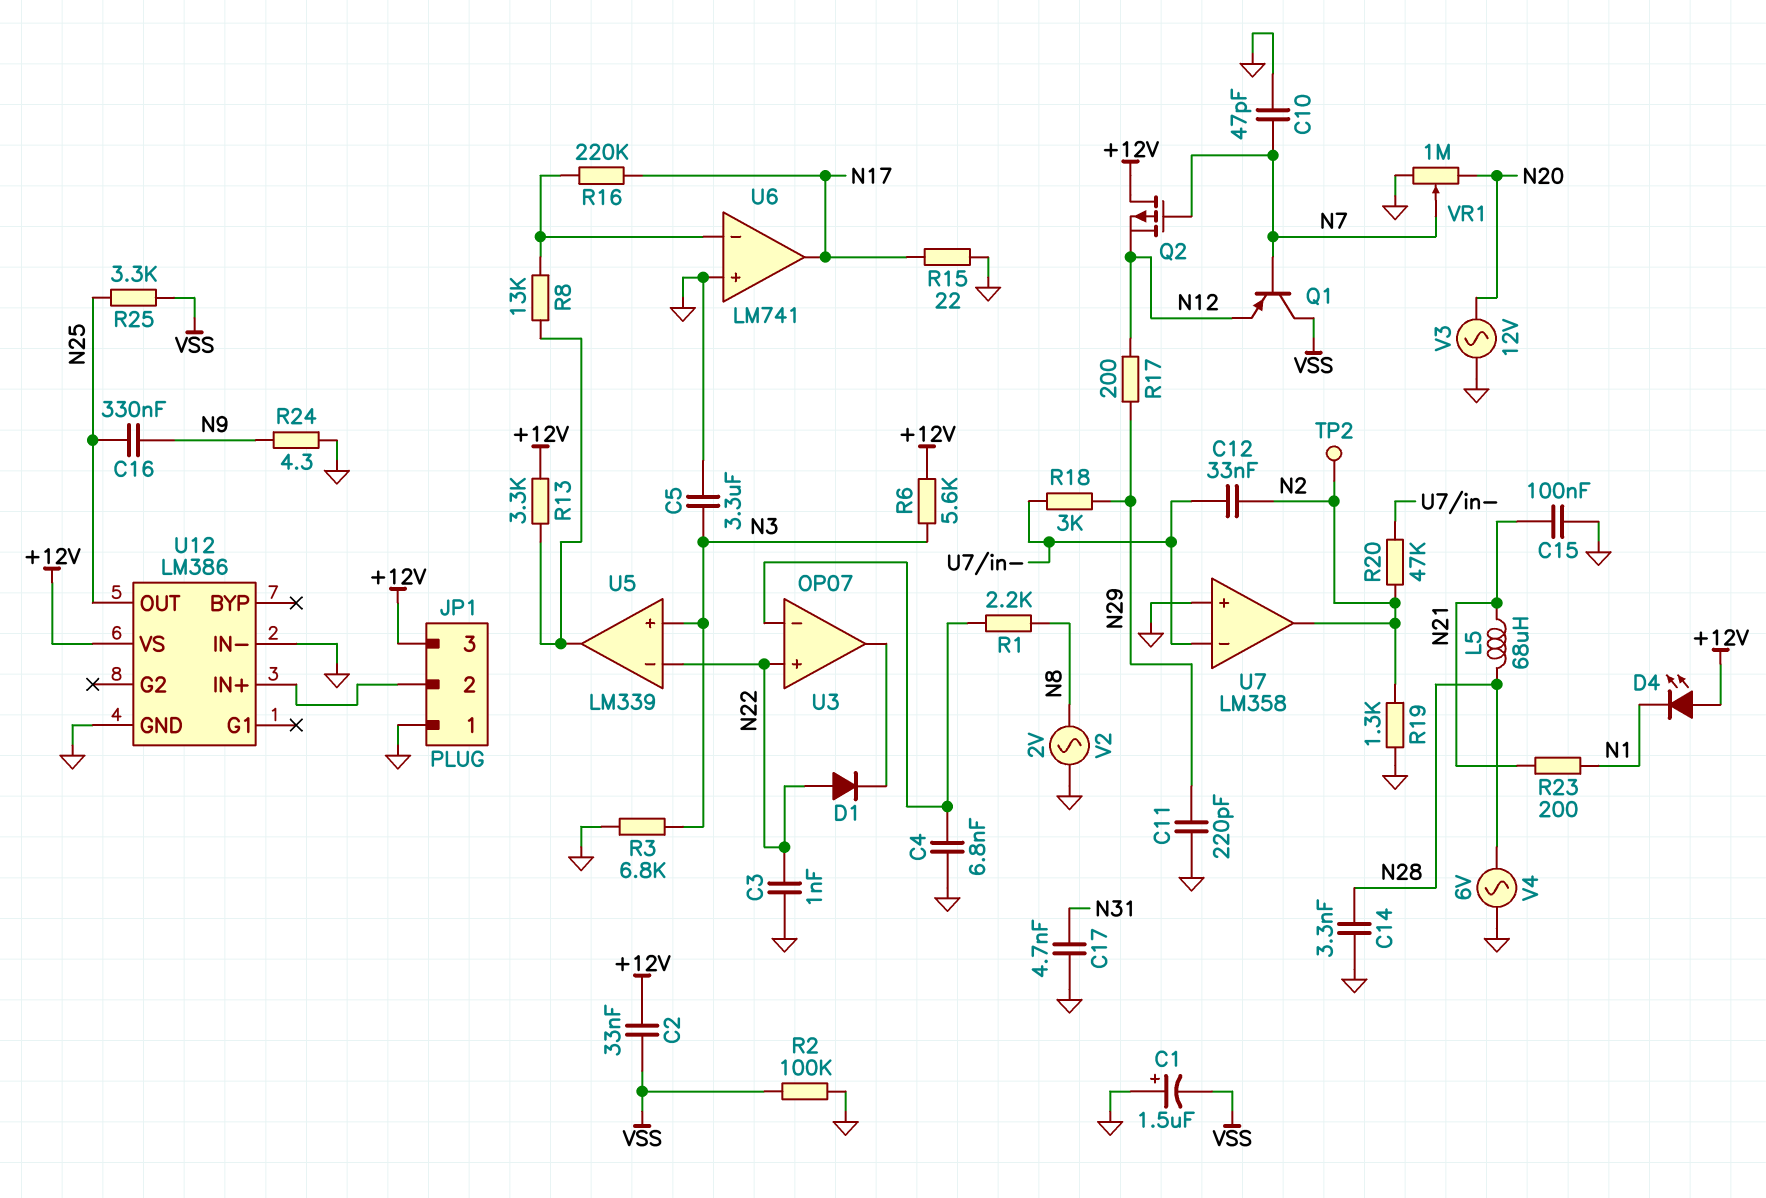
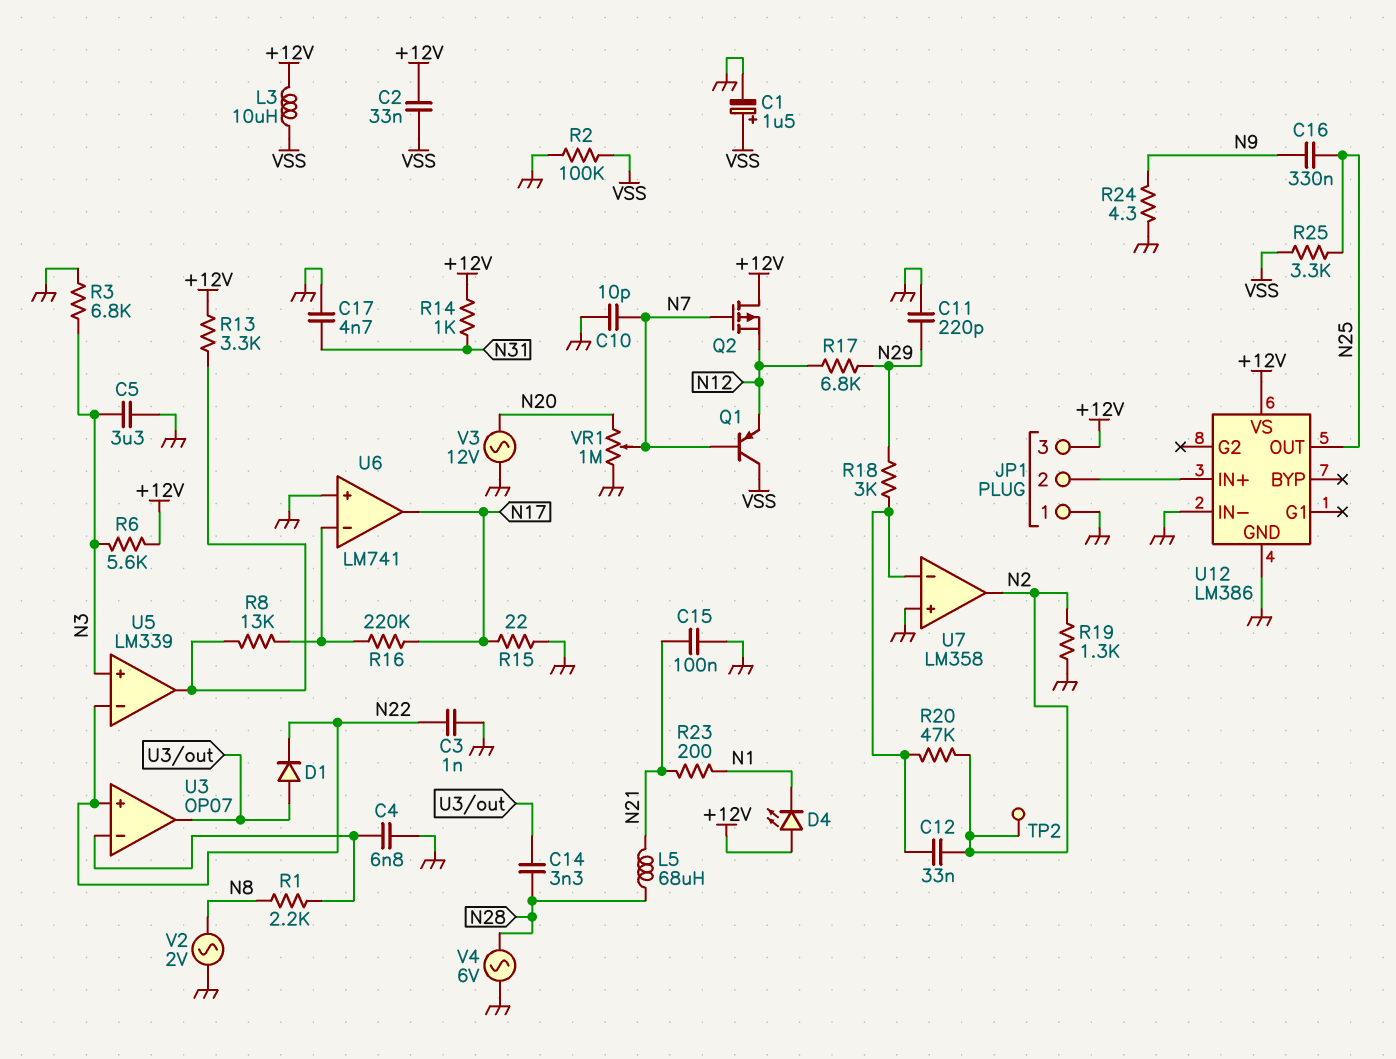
C1: 1.5uF (plus GND, minus VSS) -> 1.5uF (plus VSS, minus GND)
C10: 47pF (GND, N7) -> 10pF (GND, N7)
C14: 3.3nF (GND, N28) -> 3.3nF (N28, U3/out)
D1: diode (A N22, K U3/out) -> diode (A U3/out, K N22)
L3: none -> 10uH (+12V, VSS)
R14: none -> 1k (+12V, N31)
R17: 200 (N12, N29) -> 6.8k (N12, N29)

